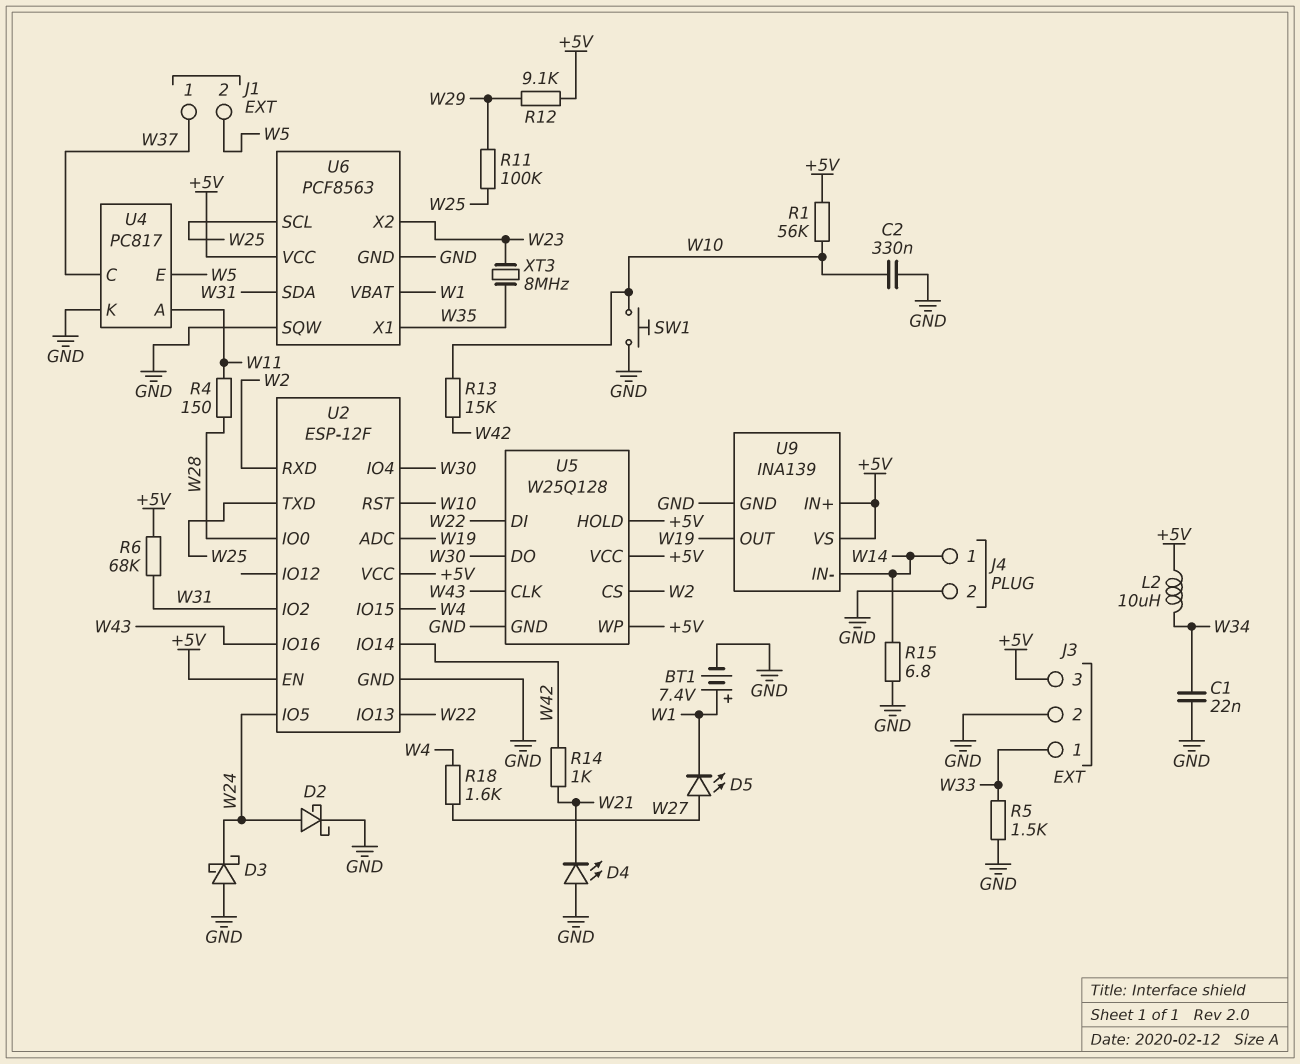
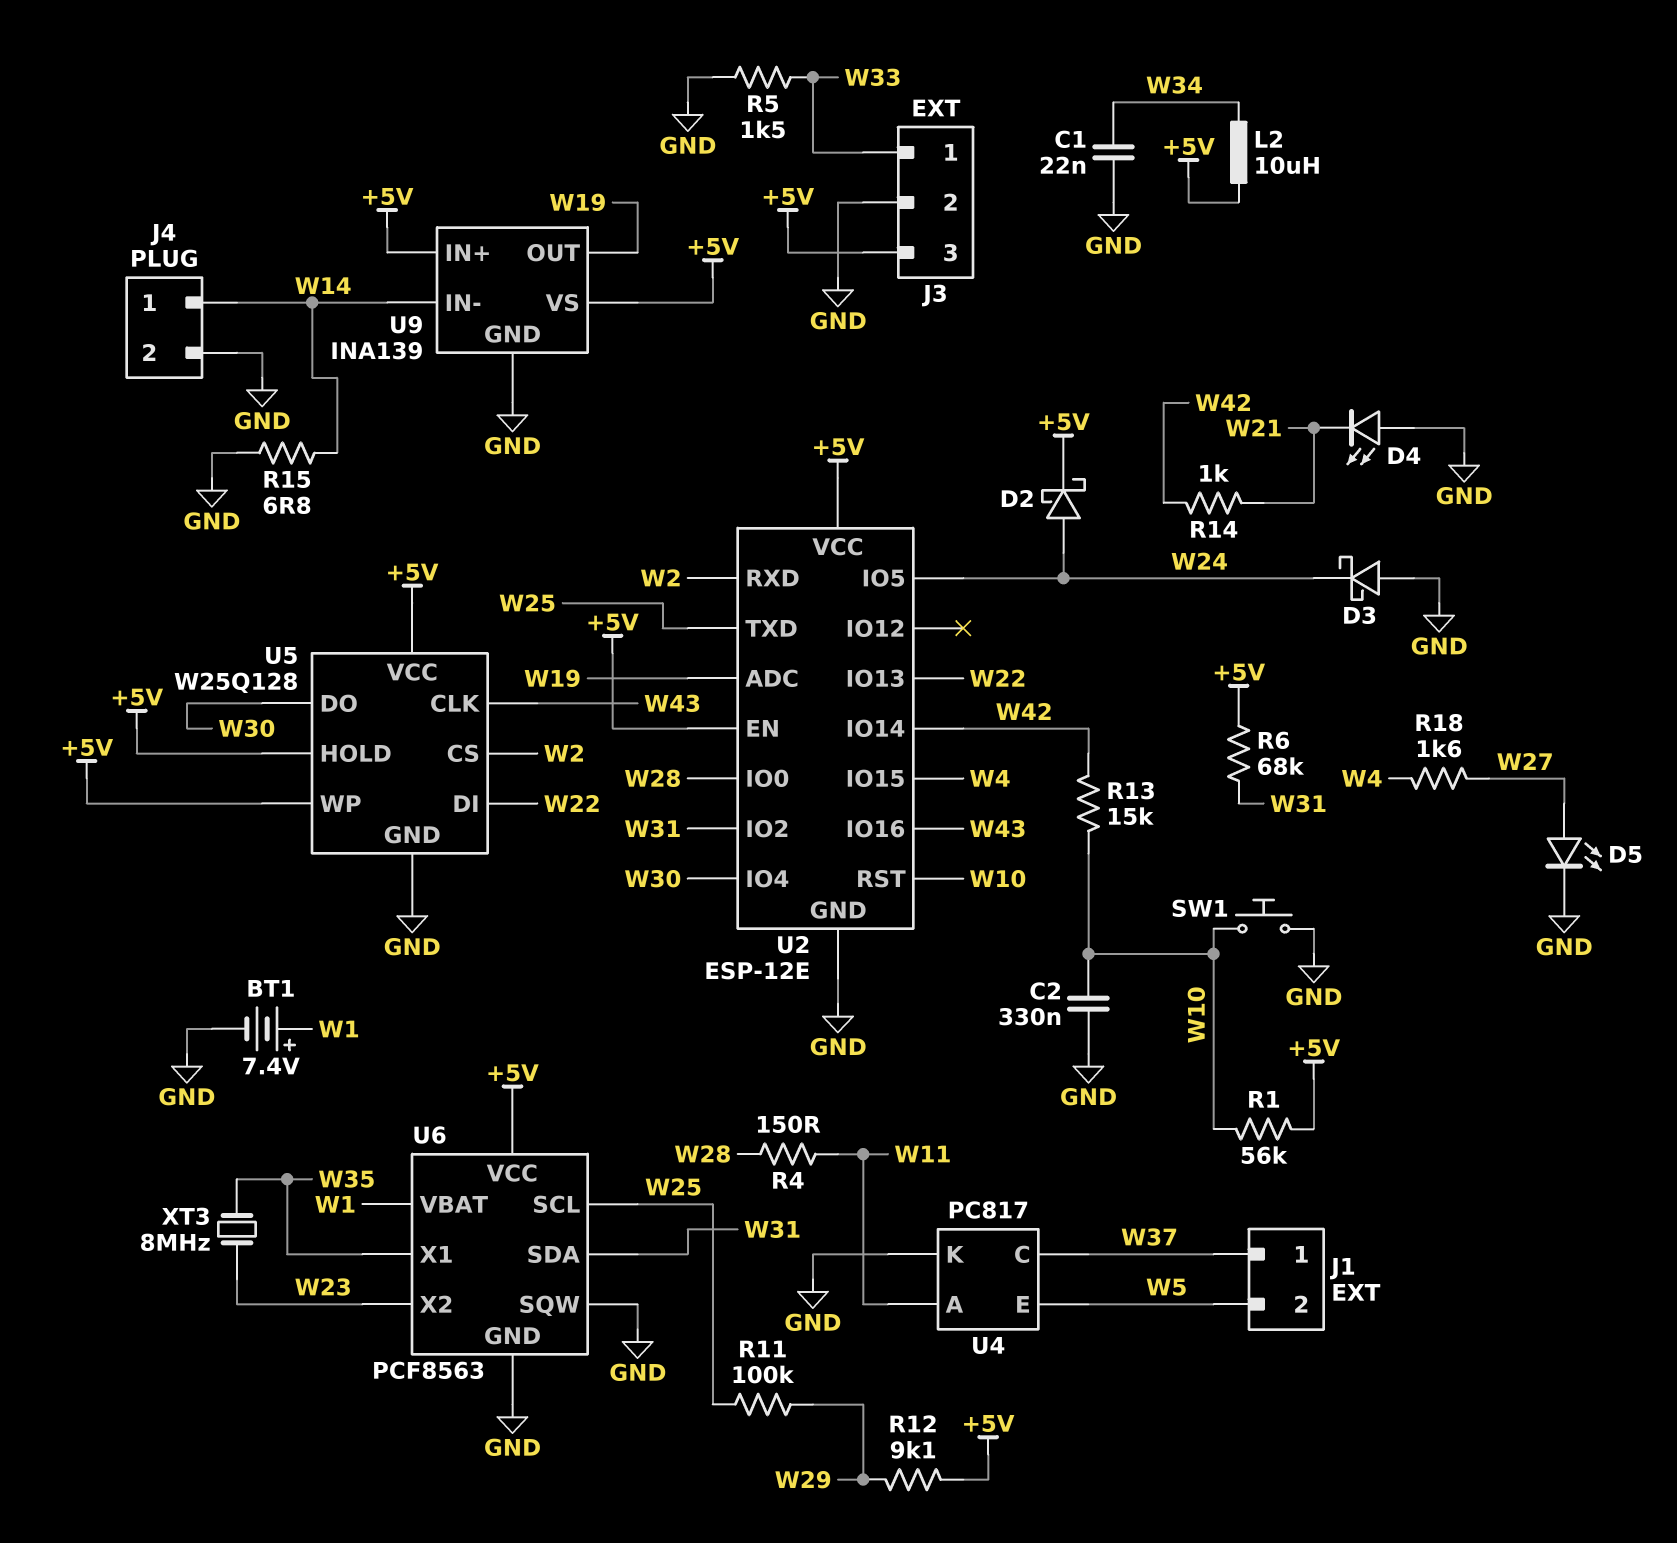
D2: schottky (A W24, K GND) -> schottky (A W24, K +5V)
D5: LED (A W27, K W1) -> LED (A W27, K GND)
U2: ESP-12F -> ESP-12E

